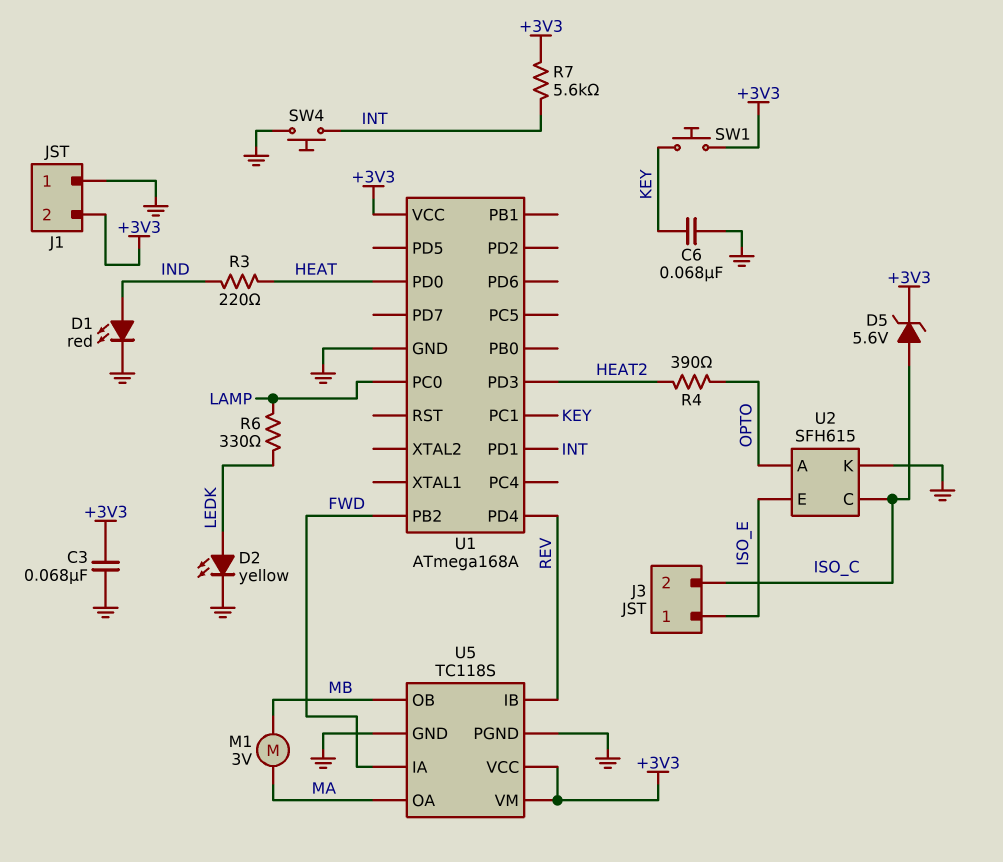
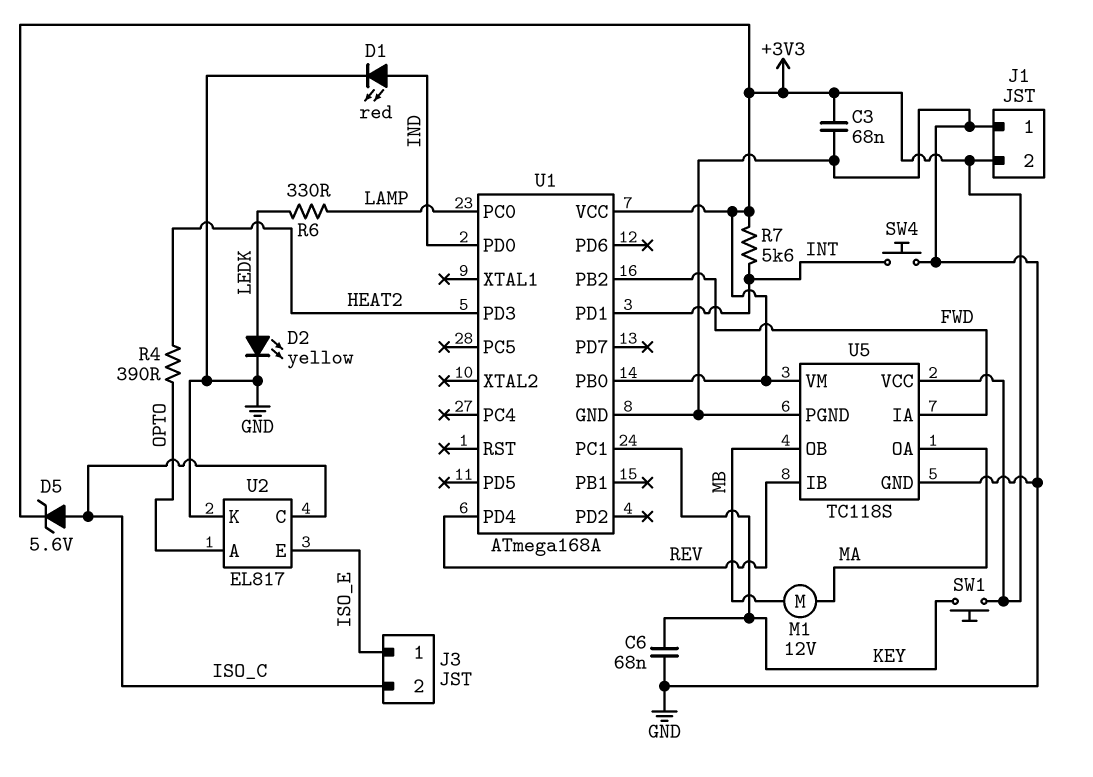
M1: motor 3V (MA, MB) -> motor 12V (MA, MB)
R3: 220 (HEAT, IND) -> none
U1 pin PB0: none -> +3V3
U1 pin PD0: HEAT -> IND
U2: SFH615 -> EL817

